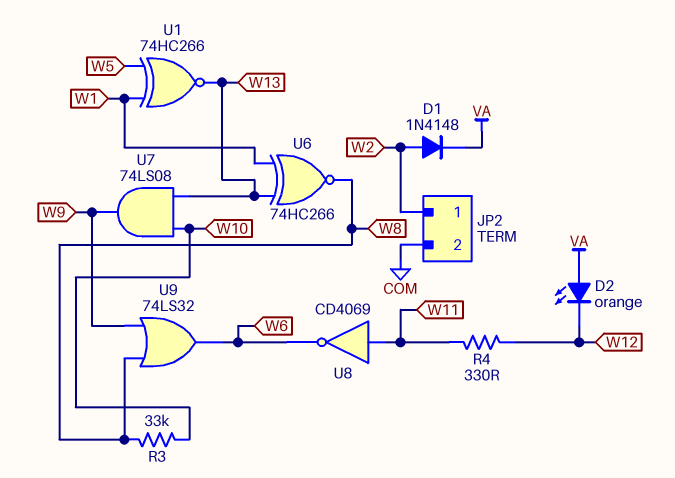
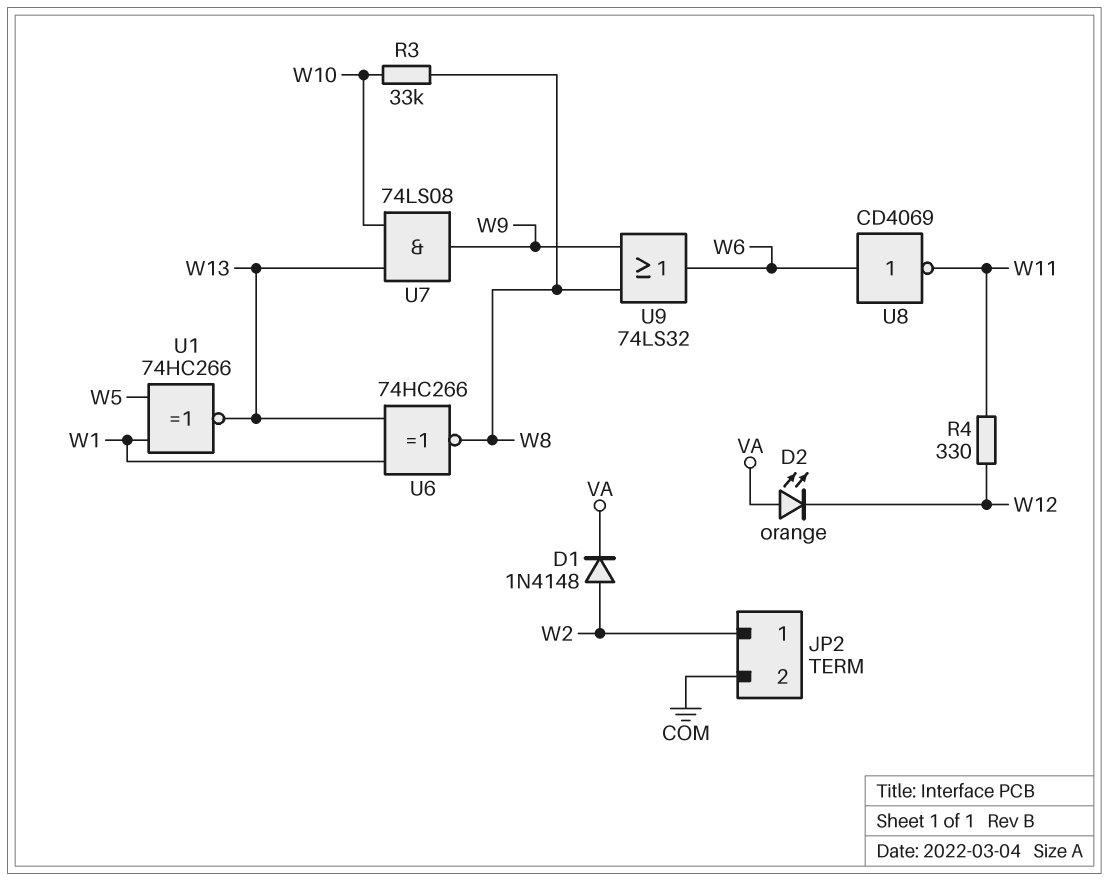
U8: NOT CD4069 (in W11, out W6) -> NOT CD4069 (in W6, out W11)

